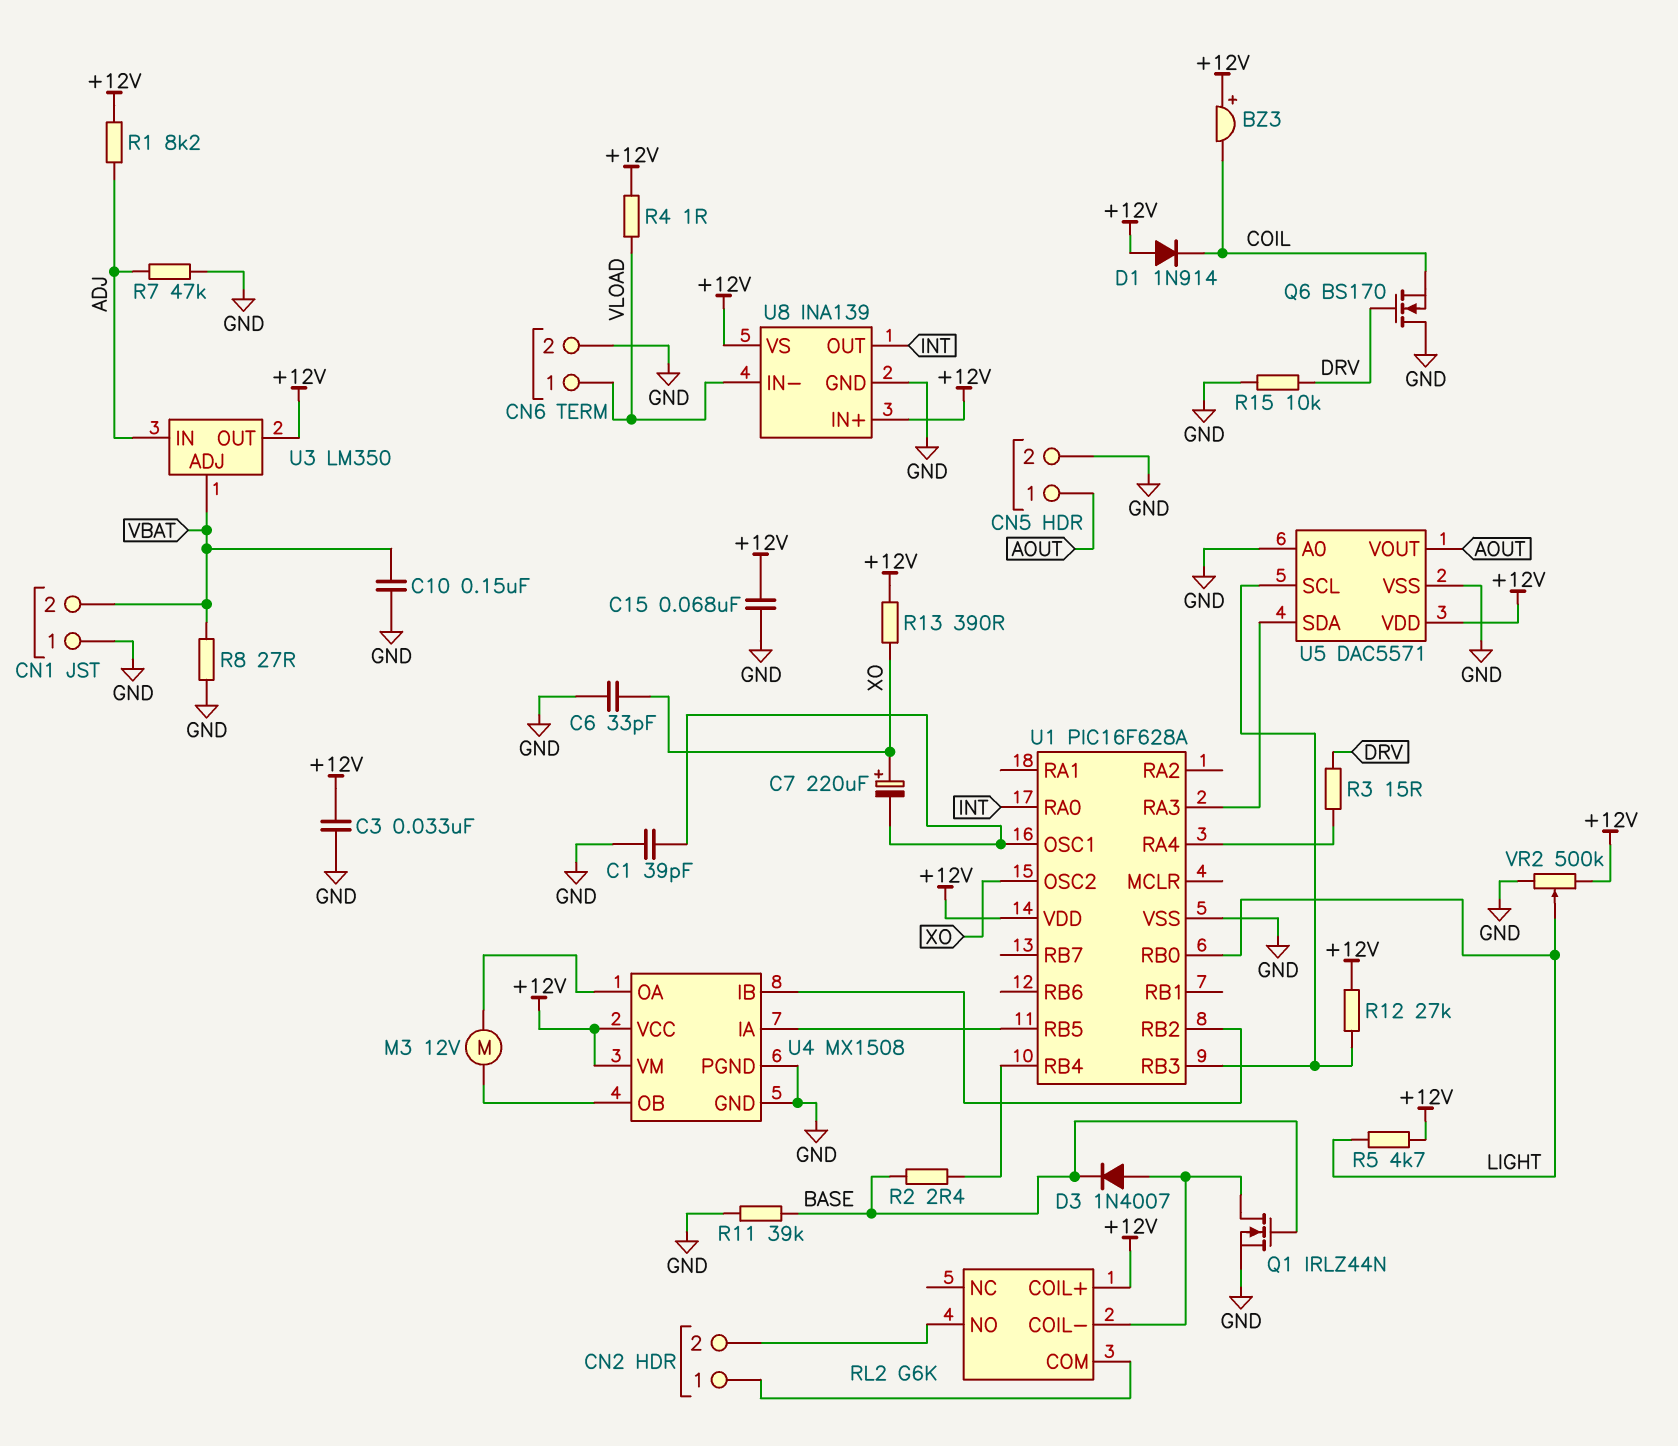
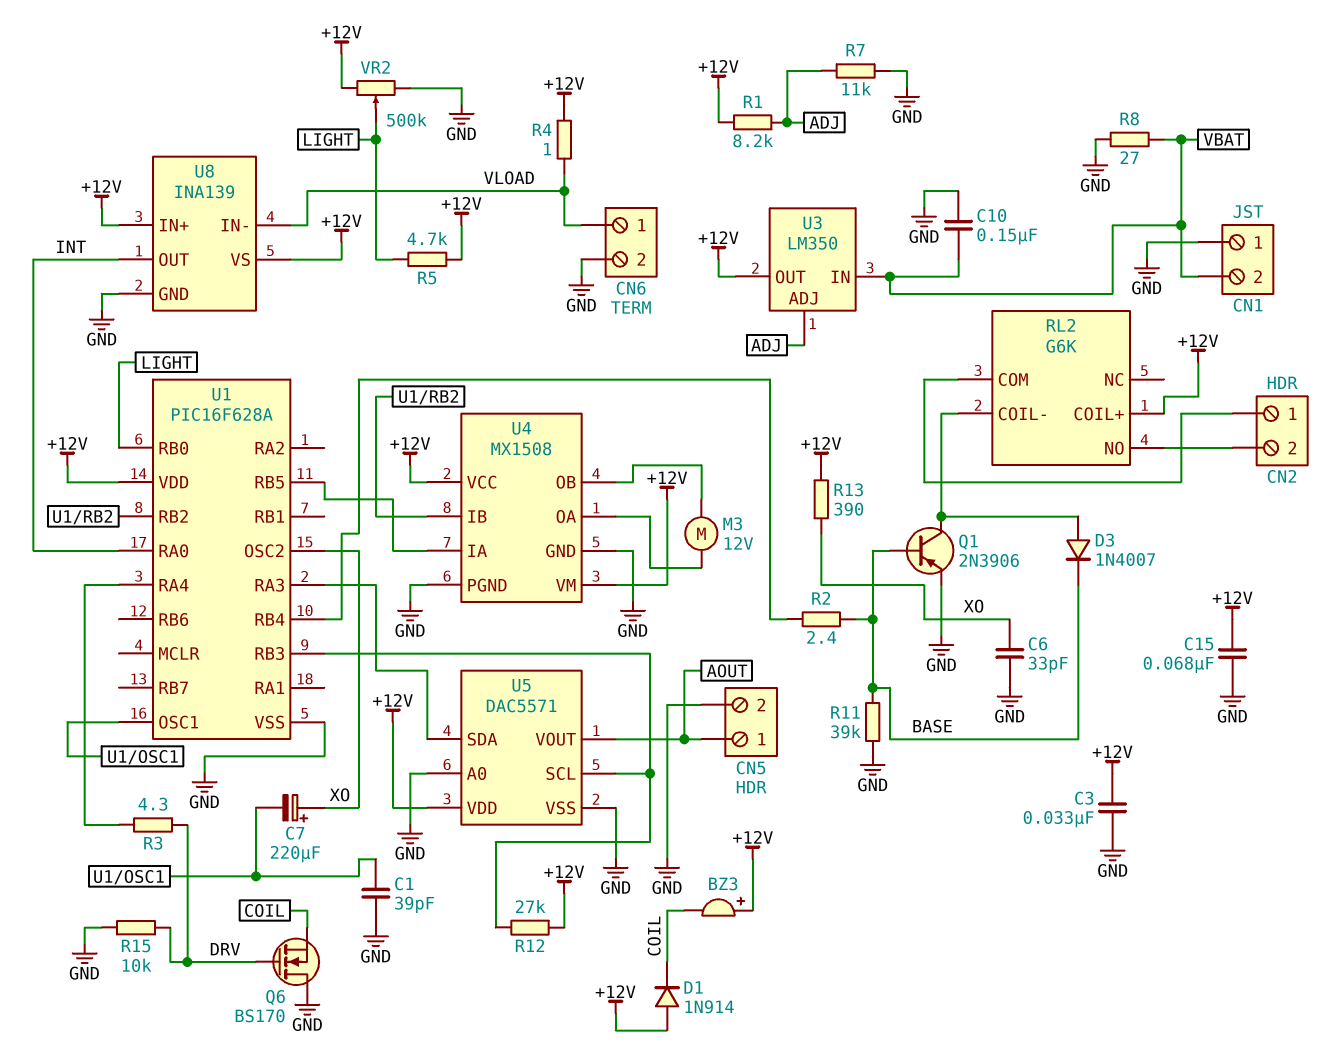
Q1: NMOS IRLZ44N (G BASE, D RL2/COIL-, S GND) -> PNP 2N3906 (B BASE, C RL2/COIL-, E GND)
R3: 15 (DRV, U1/RA4) -> 4.3 (DRV, U1/RA4)
R7: 47k (ADJ, GND) -> 11k (ADJ, GND)
U3 pin ADJ: VBAT -> ADJ
U3 pin IN: ADJ -> VBAT

